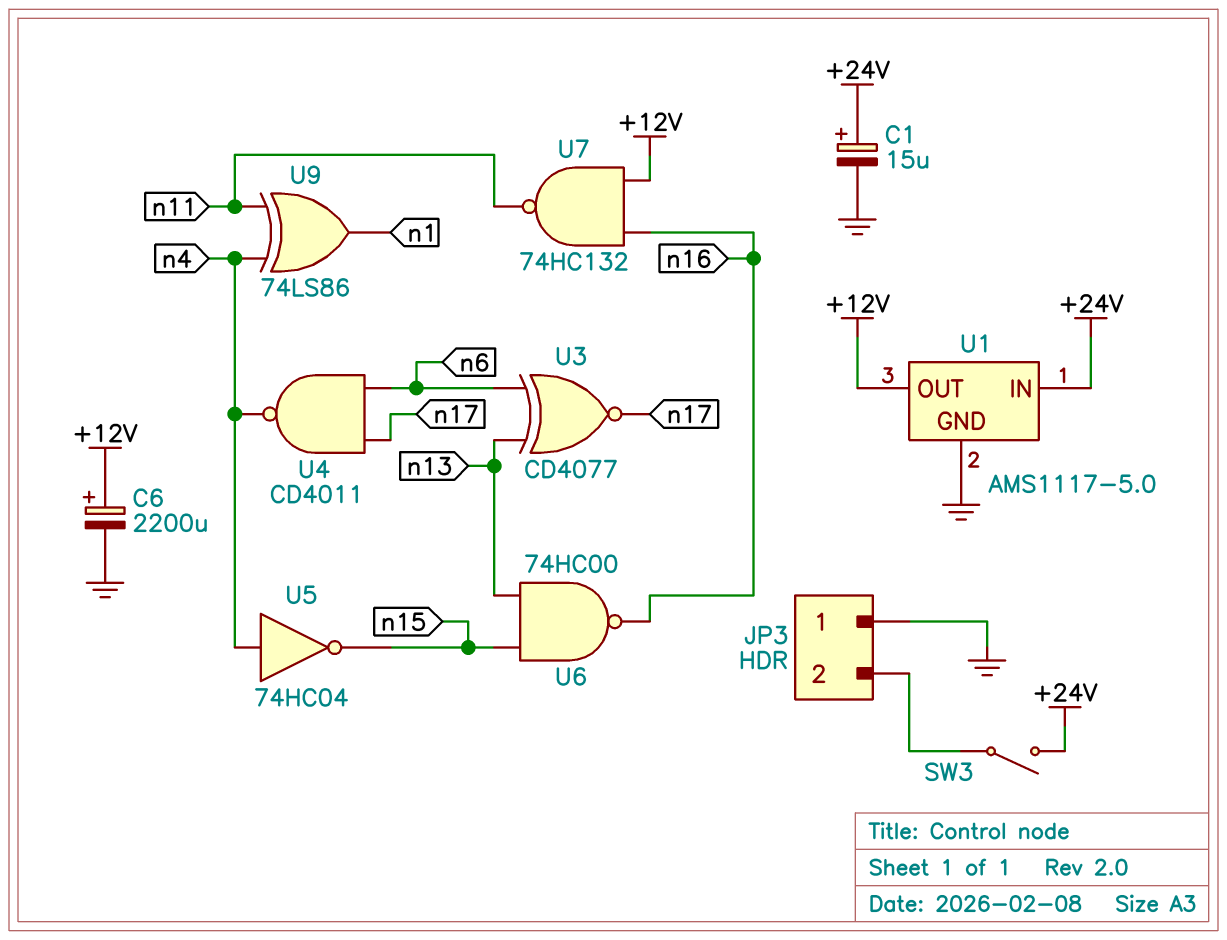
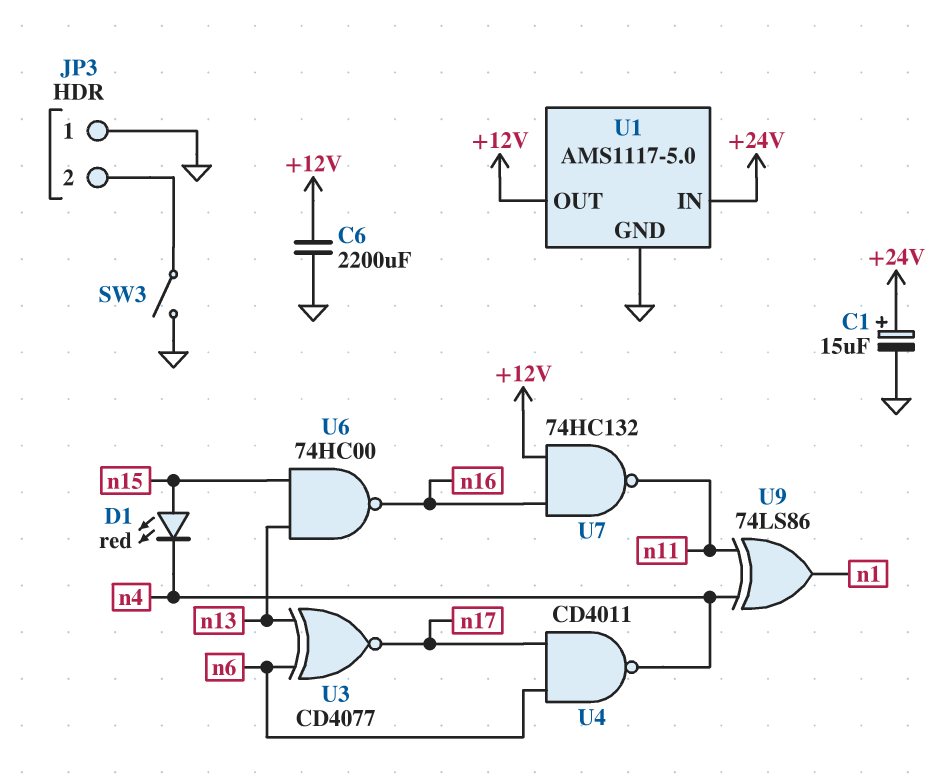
C6: 2200uF (plus +12V, minus GND) -> 2200uF (+12V, GND)
D1: none -> LED red (A n15, K n4)
SW3: switch (+24V, JP3/2) -> switch (GND, JP3/2)
U5: NOT 74HC04 (in n4, out n15) -> none

